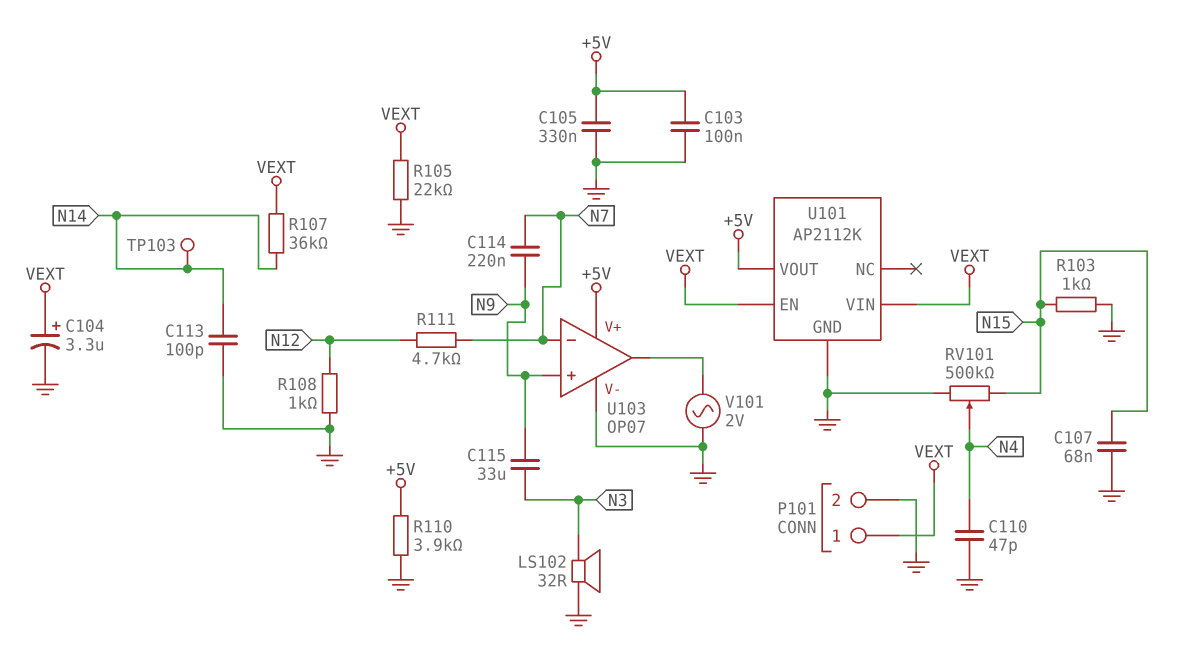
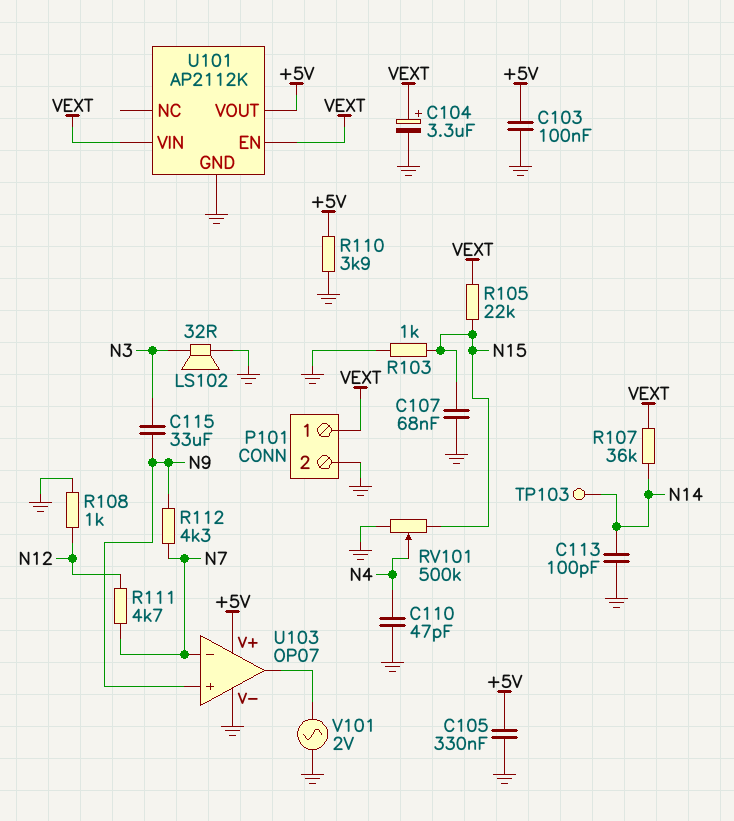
C114: 220nF (N7, N9) -> none
R105: 22k (GND, VEXT) -> 22k (N15, VEXT)
R112: none -> 4.3k (N7, N9)

